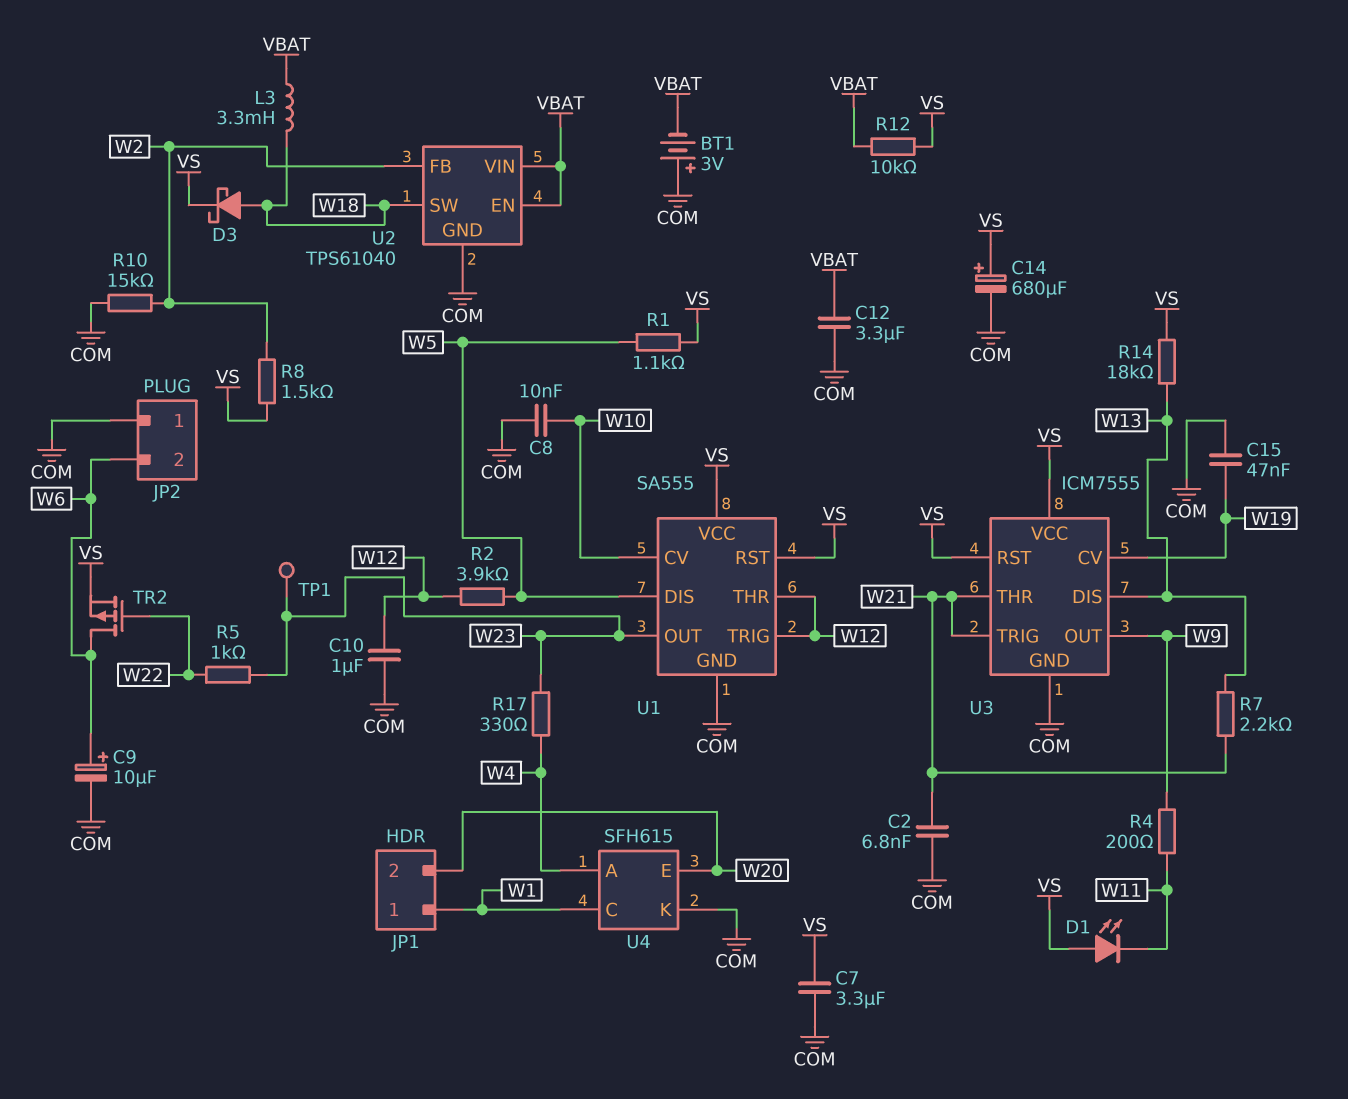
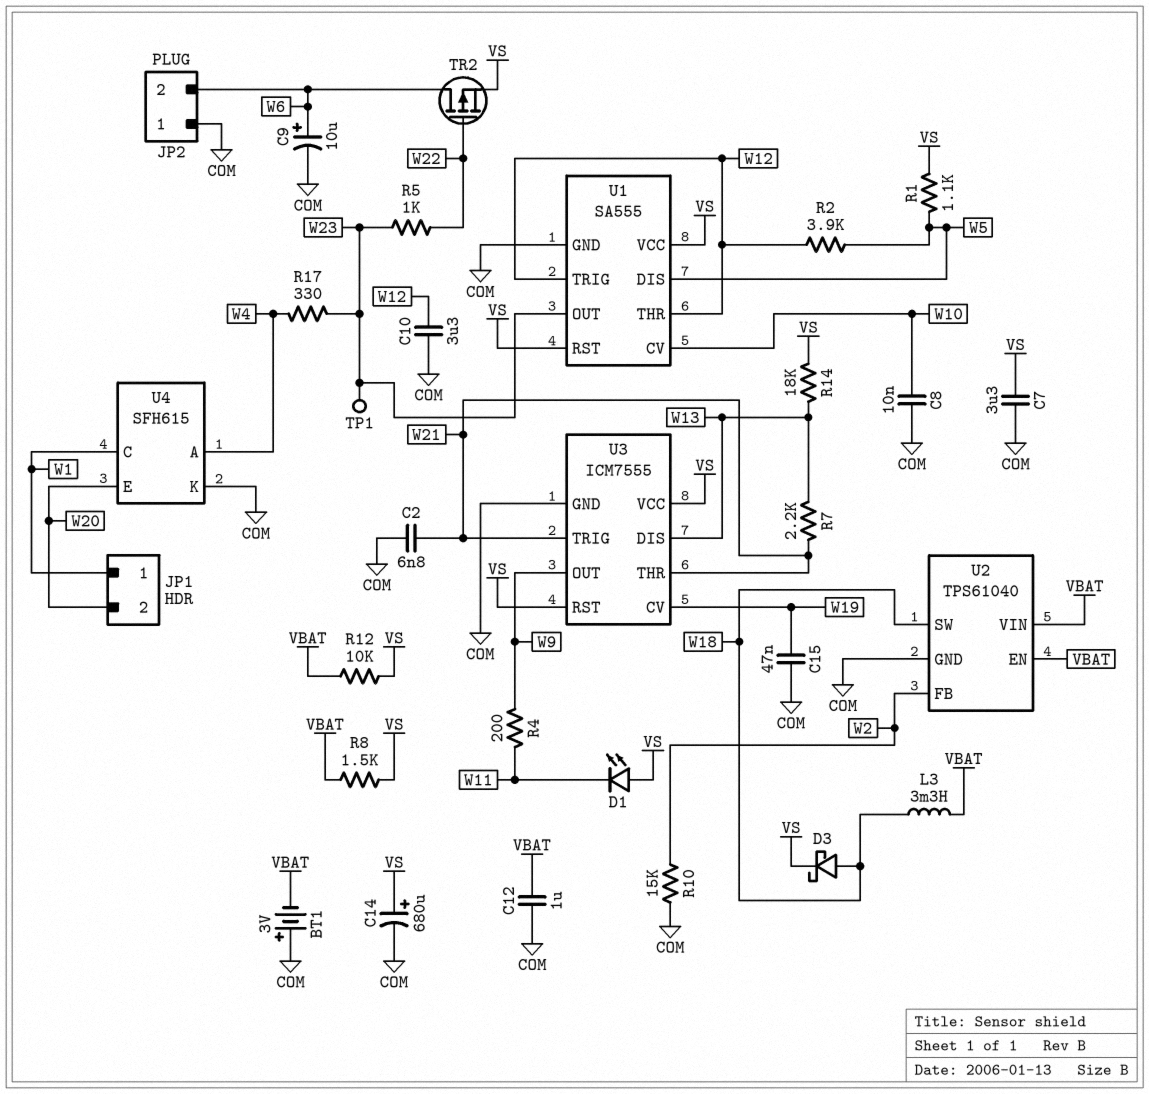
C10: 1uF (COM, W12) -> 3.3uF (COM, W12)
C12: 3.3uF (COM, VBAT) -> 1uF (COM, VBAT)
R8: 1.5k (VS, W2) -> 1.5k (VBAT, VS)

